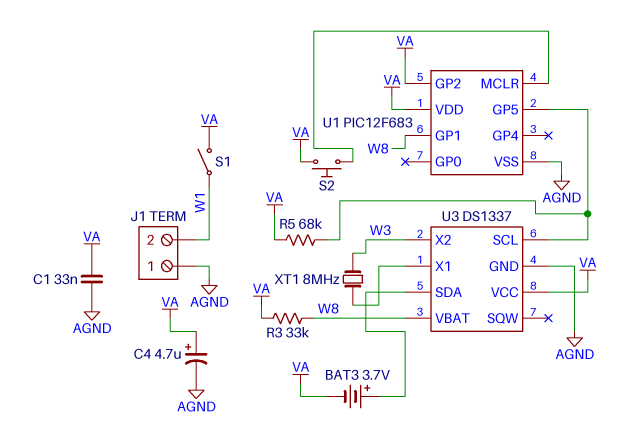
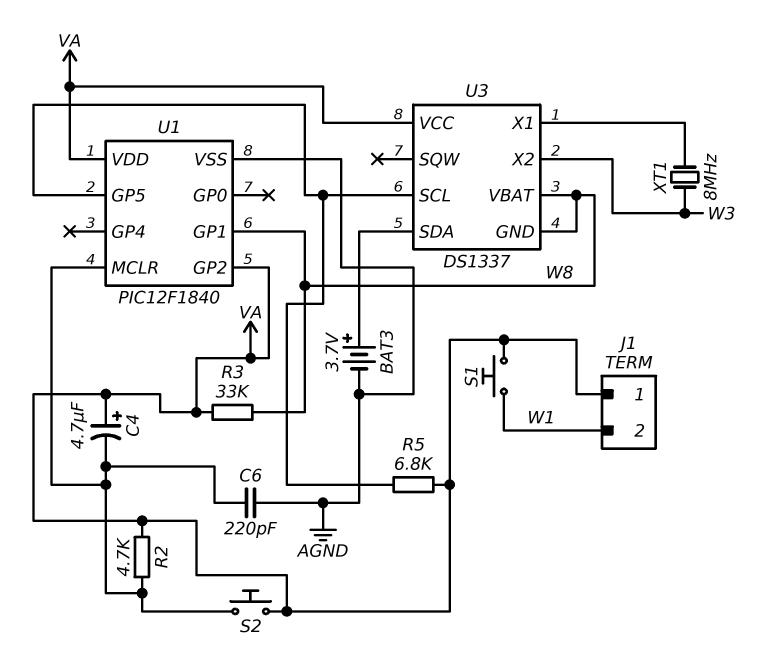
BAT3: 3.7V (plus U3/SDA, minus VA) -> 3.7V (plus U3/SDA, minus AGND)
C1: 33nF (AGND, VA) -> none
C4: 4.7uF (plus VA, minus AGND) -> 4.7uF (plus VA, minus U1/MCLR)
C6: none -> 220pF (AGND, U1/MCLR)
J1 pin 1: AGND -> VA
R2: none -> 4.7k (U1/MCLR, VA)
R5: 68k (U1/GP5, VA) -> 6.8k (U1/GP5, VA)
S1: switch (VA, W1) -> button (VA, W1)
U1: PIC12F683 -> PIC12F1840
U3 pin GND: AGND -> W8

